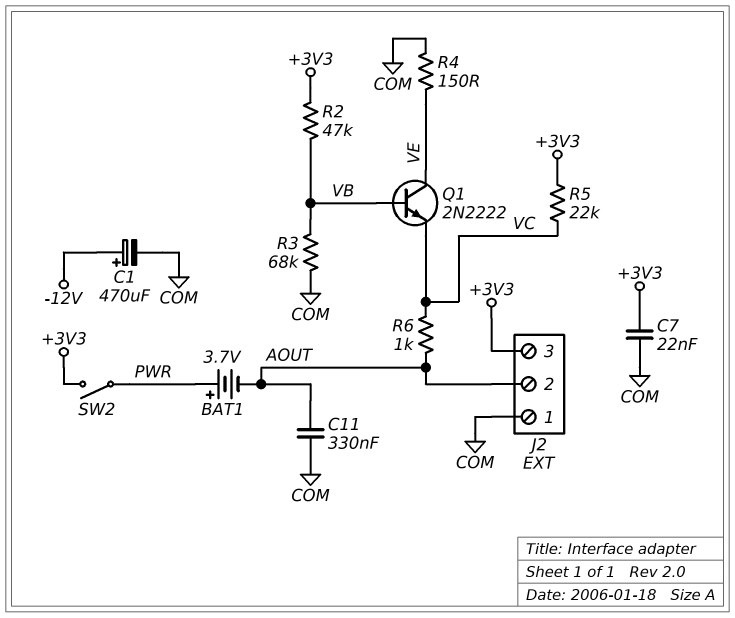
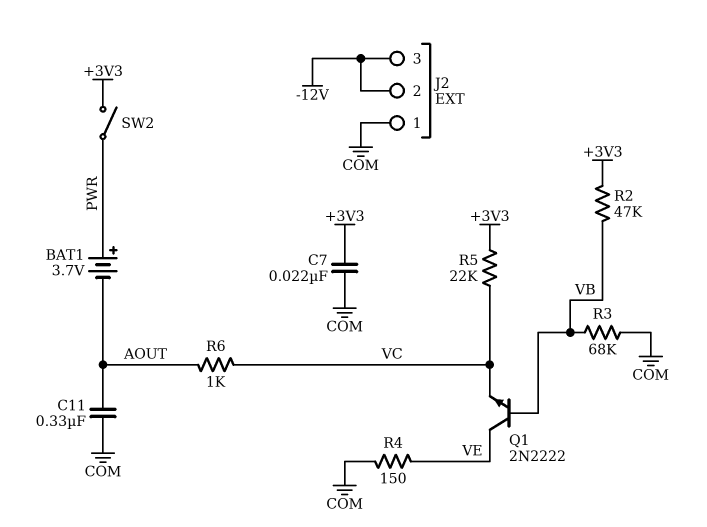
C1: 470uF (plus -12V, minus COM) -> none
J2 pin 2: AOUT -> -12V
J2 pin 3: +3V3 -> -12V

